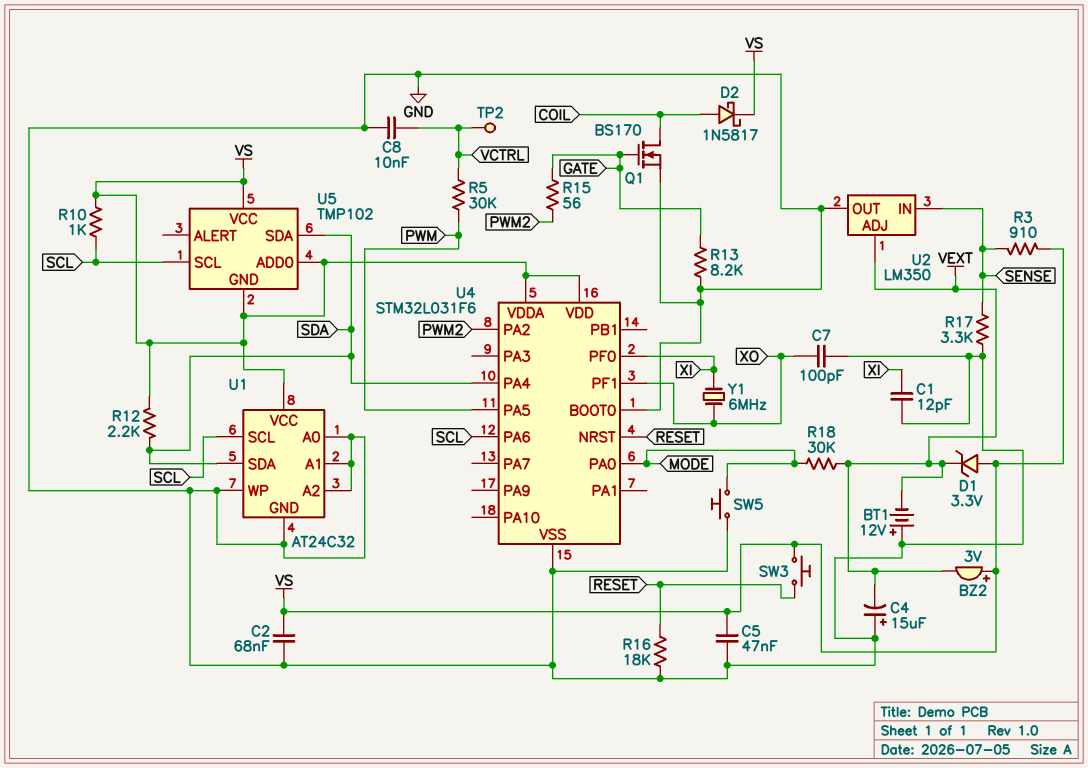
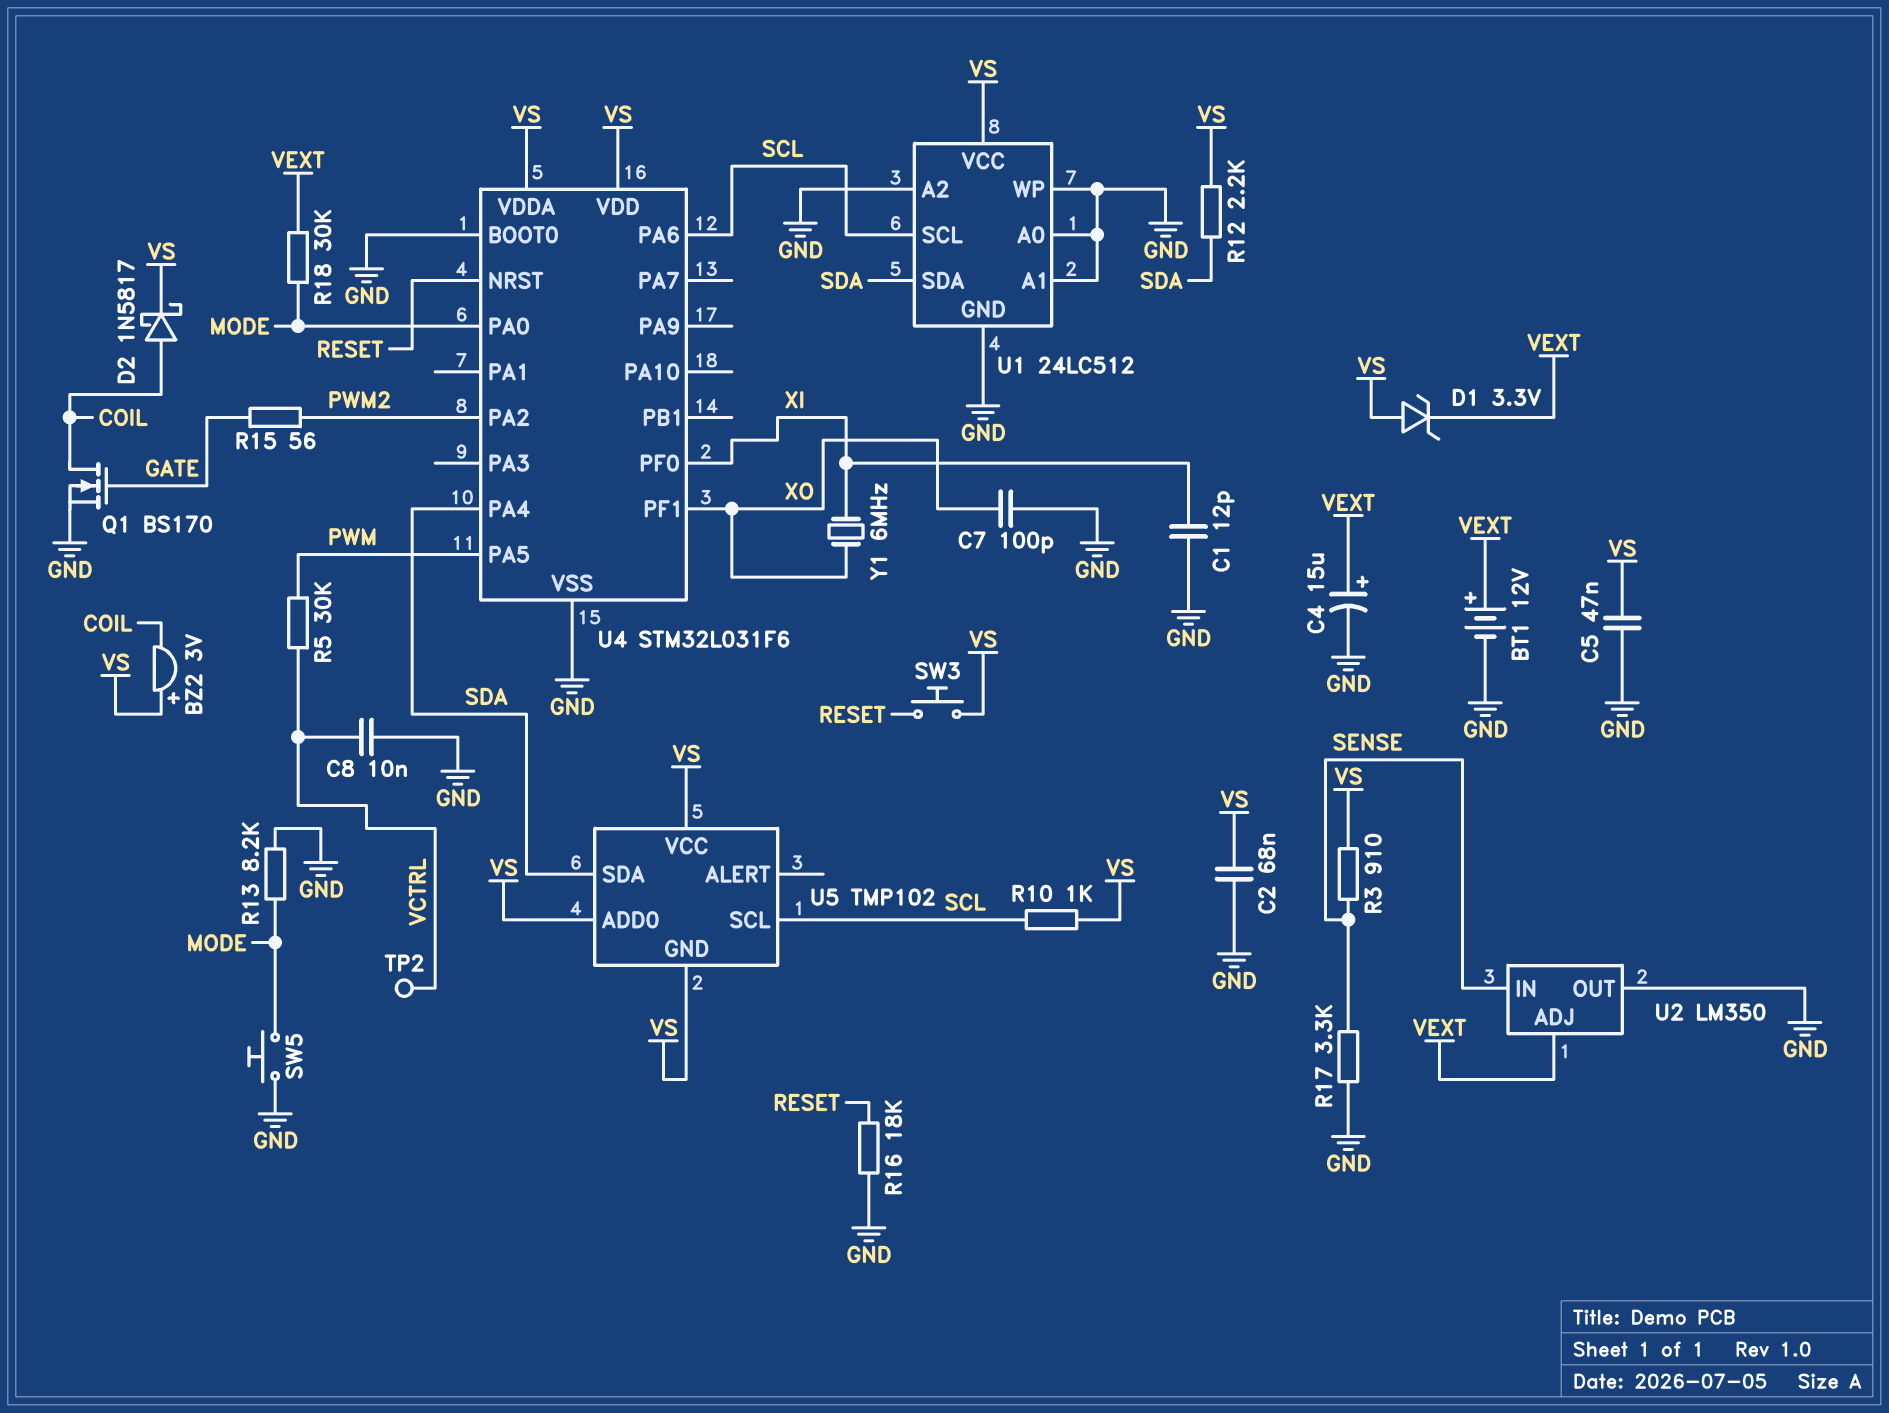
BT1: 12V (plus GND, minus VEXT) -> 12V (plus VEXT, minus GND)
BZ2: buzzer 3V (plus VS, minus VEXT) -> buzzer 3V (plus VS, minus COIL)
C4: 15uF (plus GND, minus VEXT) -> 15uF (plus VEXT, minus GND)
R13: 8.2k (GATE, GND) -> 8.2k (GND, MODE)
U1: AT24C32 -> 24LC512

